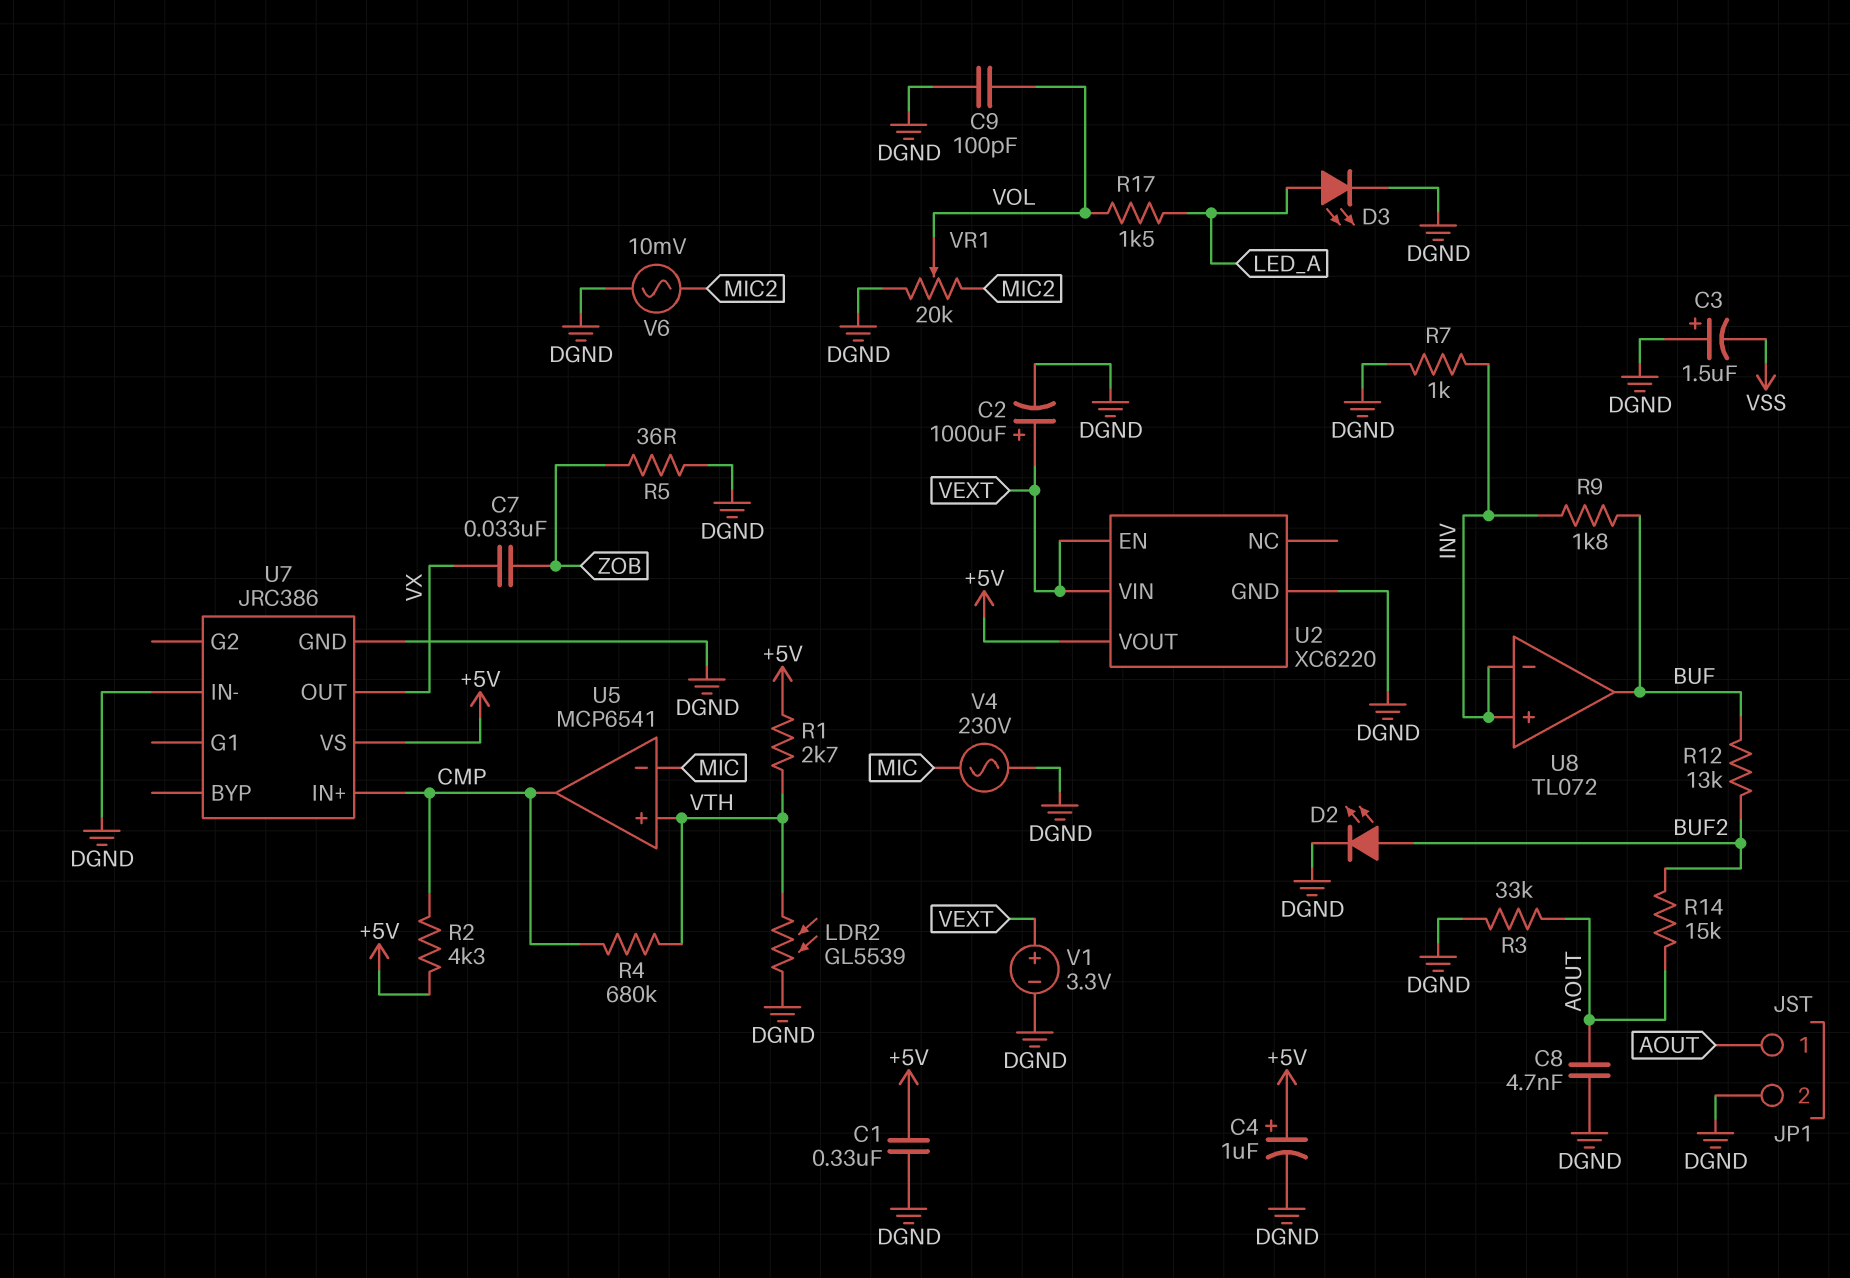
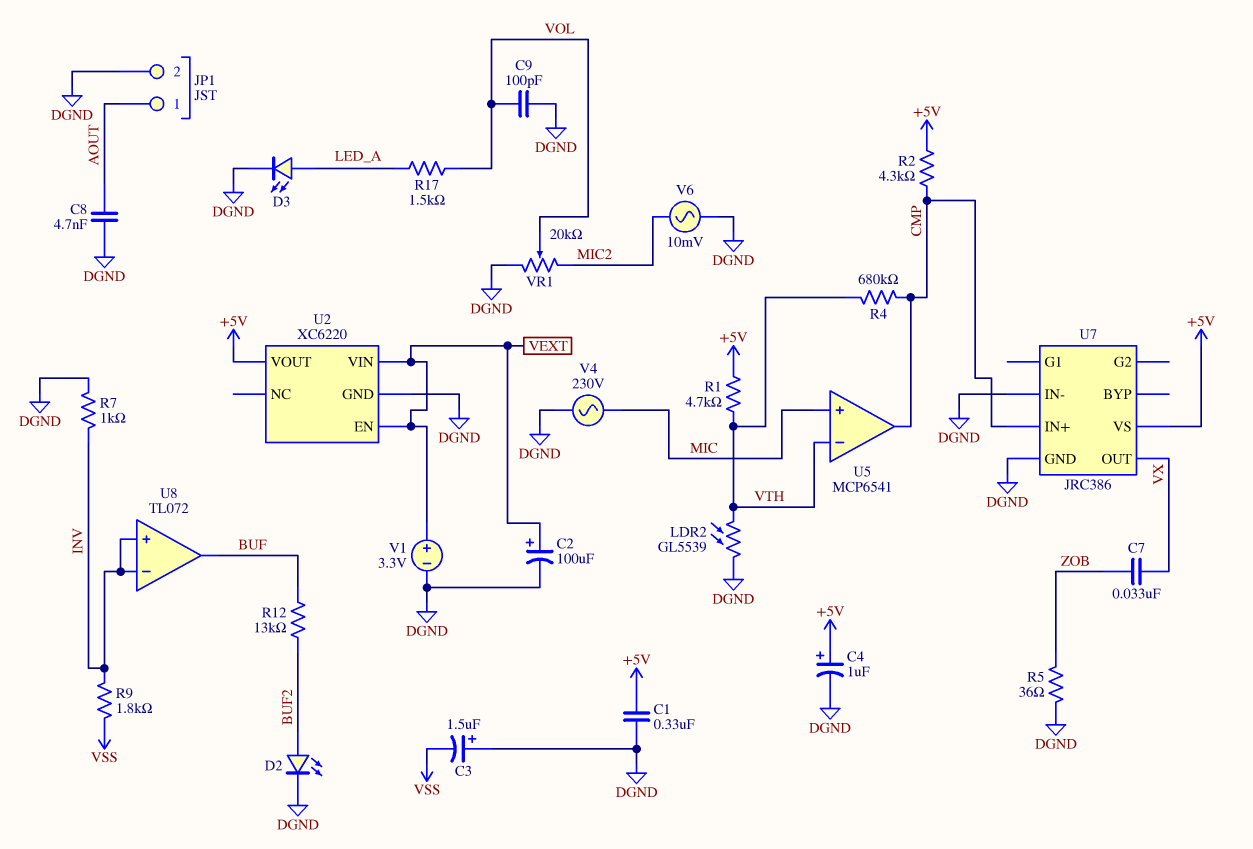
C2: 1000uF (plus VEXT, minus DGND) -> 100uF (plus VEXT, minus DGND)
R1: 2.7k (+5V, VTH) -> 4.7k (+5V, VTH)
R3: 33k (AOUT, DGND) -> none
R9: 1.8k (BUF, INV) -> 1.8k (INV, VSS)
R14: 15k (AOUT, BUF2) -> none
U5 pin in+: VTH -> MIC
U5 pin in-: MIC -> VTH

